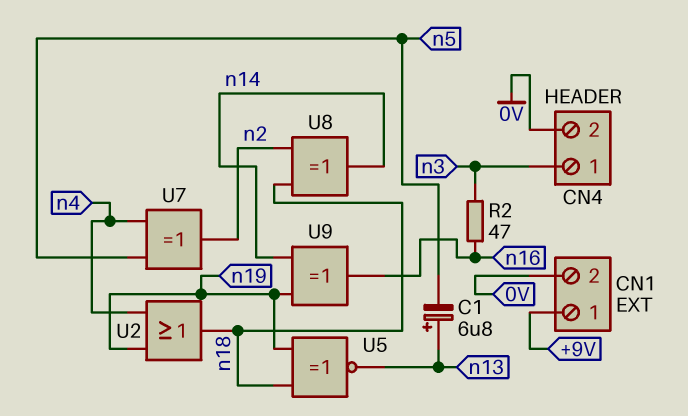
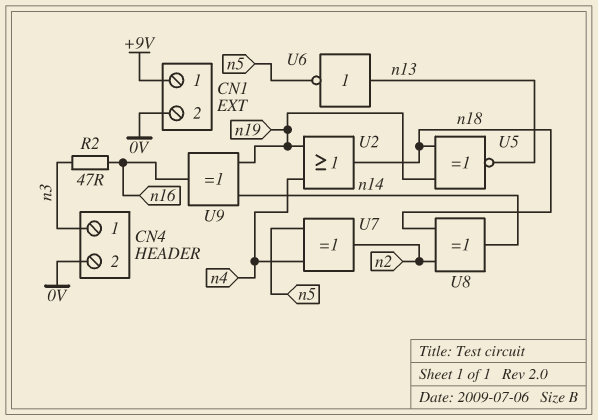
C1: 6.8uF (plus n13, minus n5) -> none
U6: none -> NOT (in n13, out n5)

